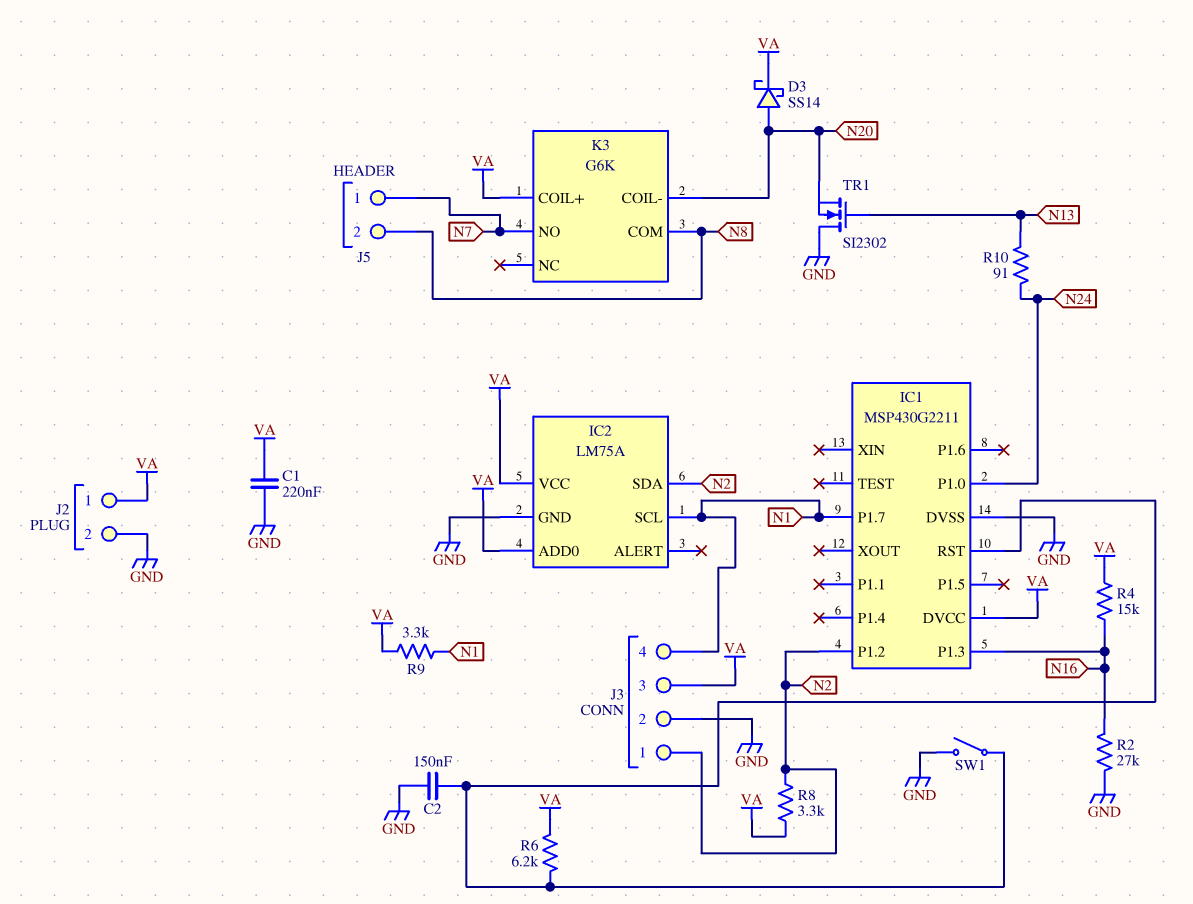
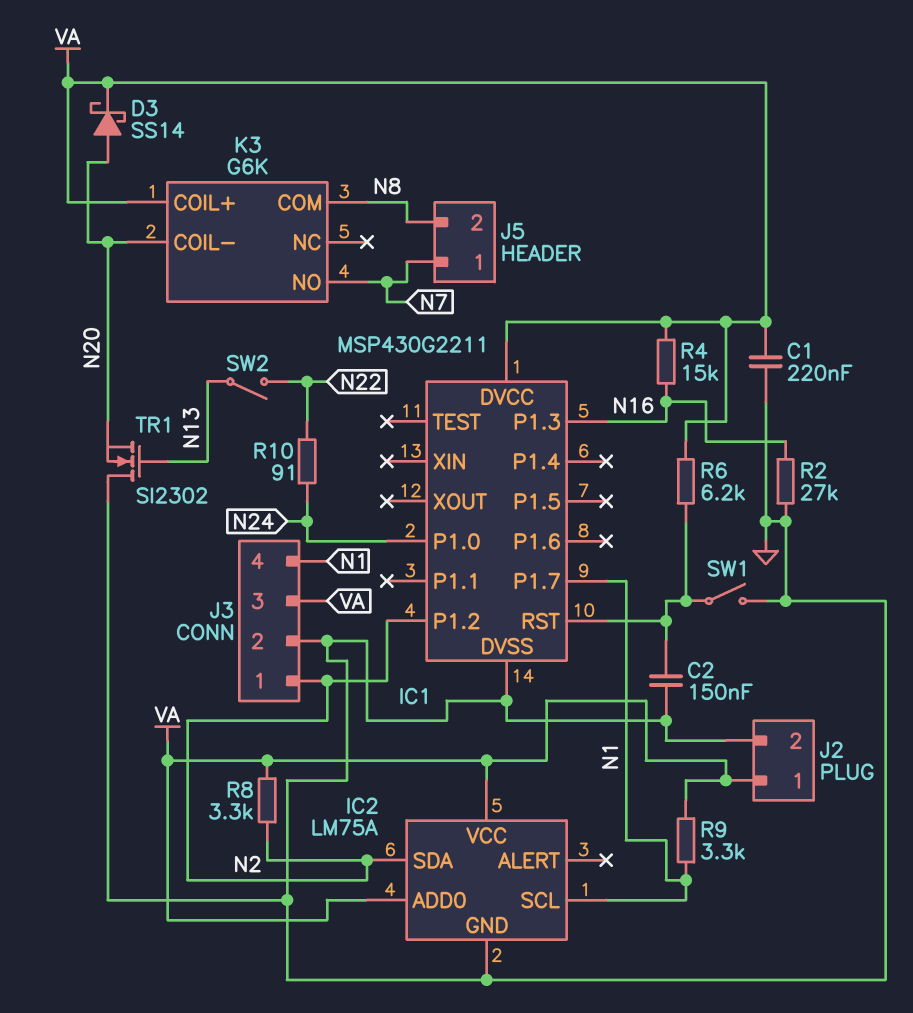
R10: 91 (N13, N24) -> 91 (N22, N24)
SW2: none -> switch (N13, N22)

